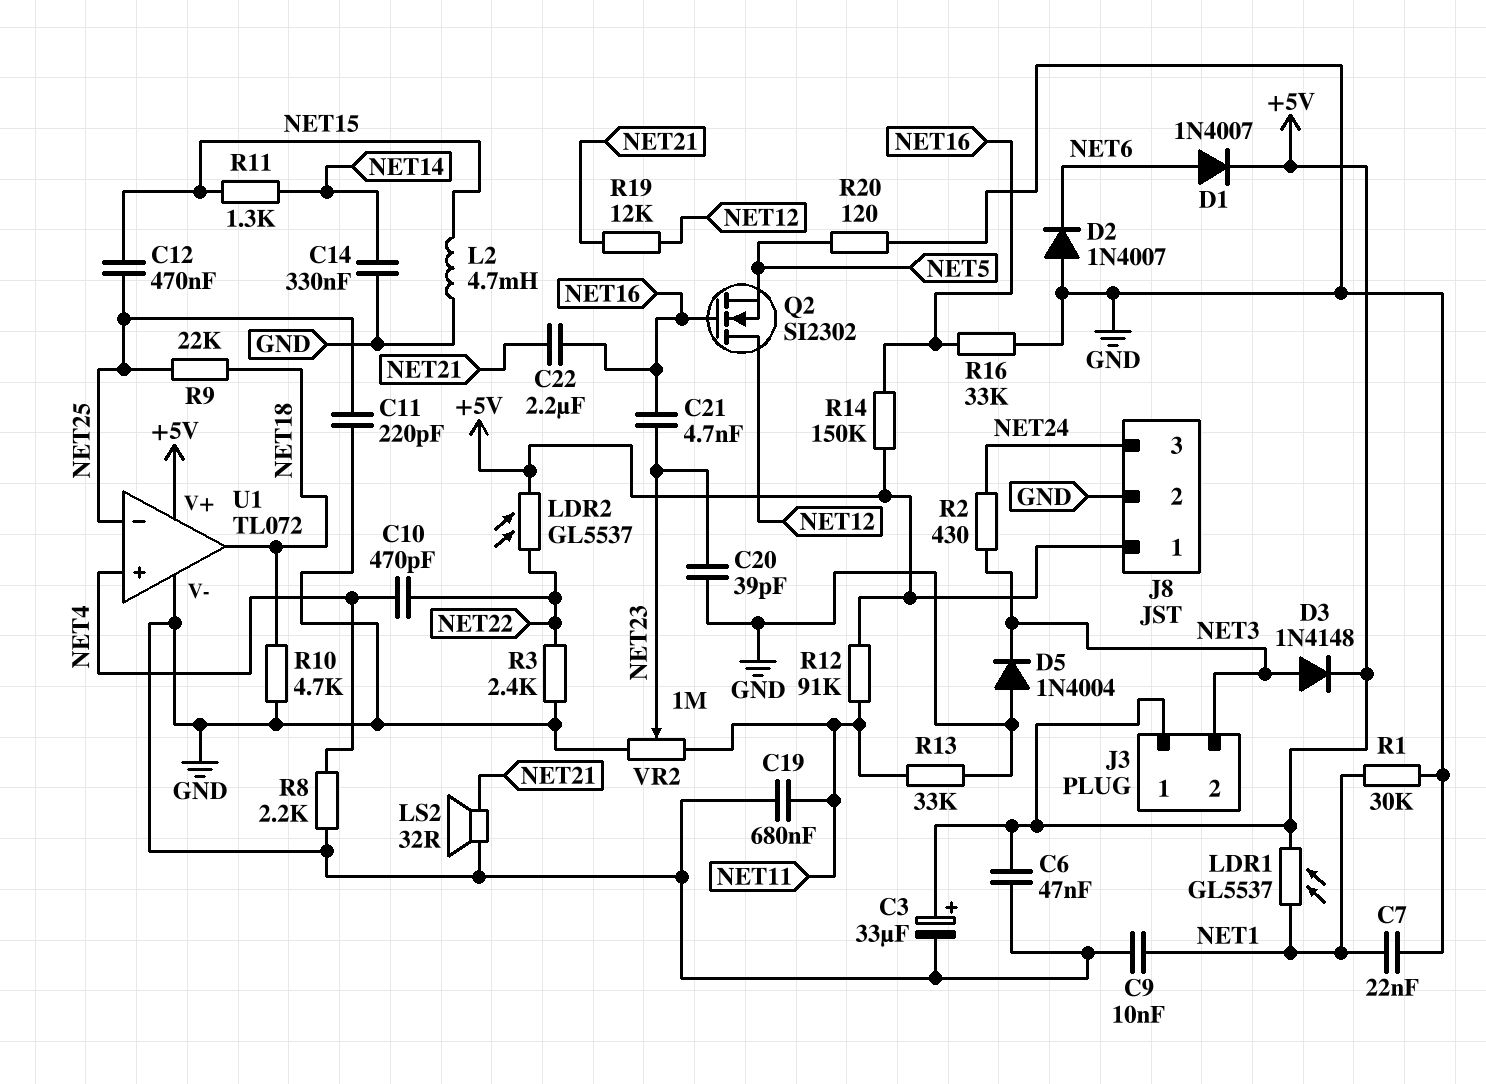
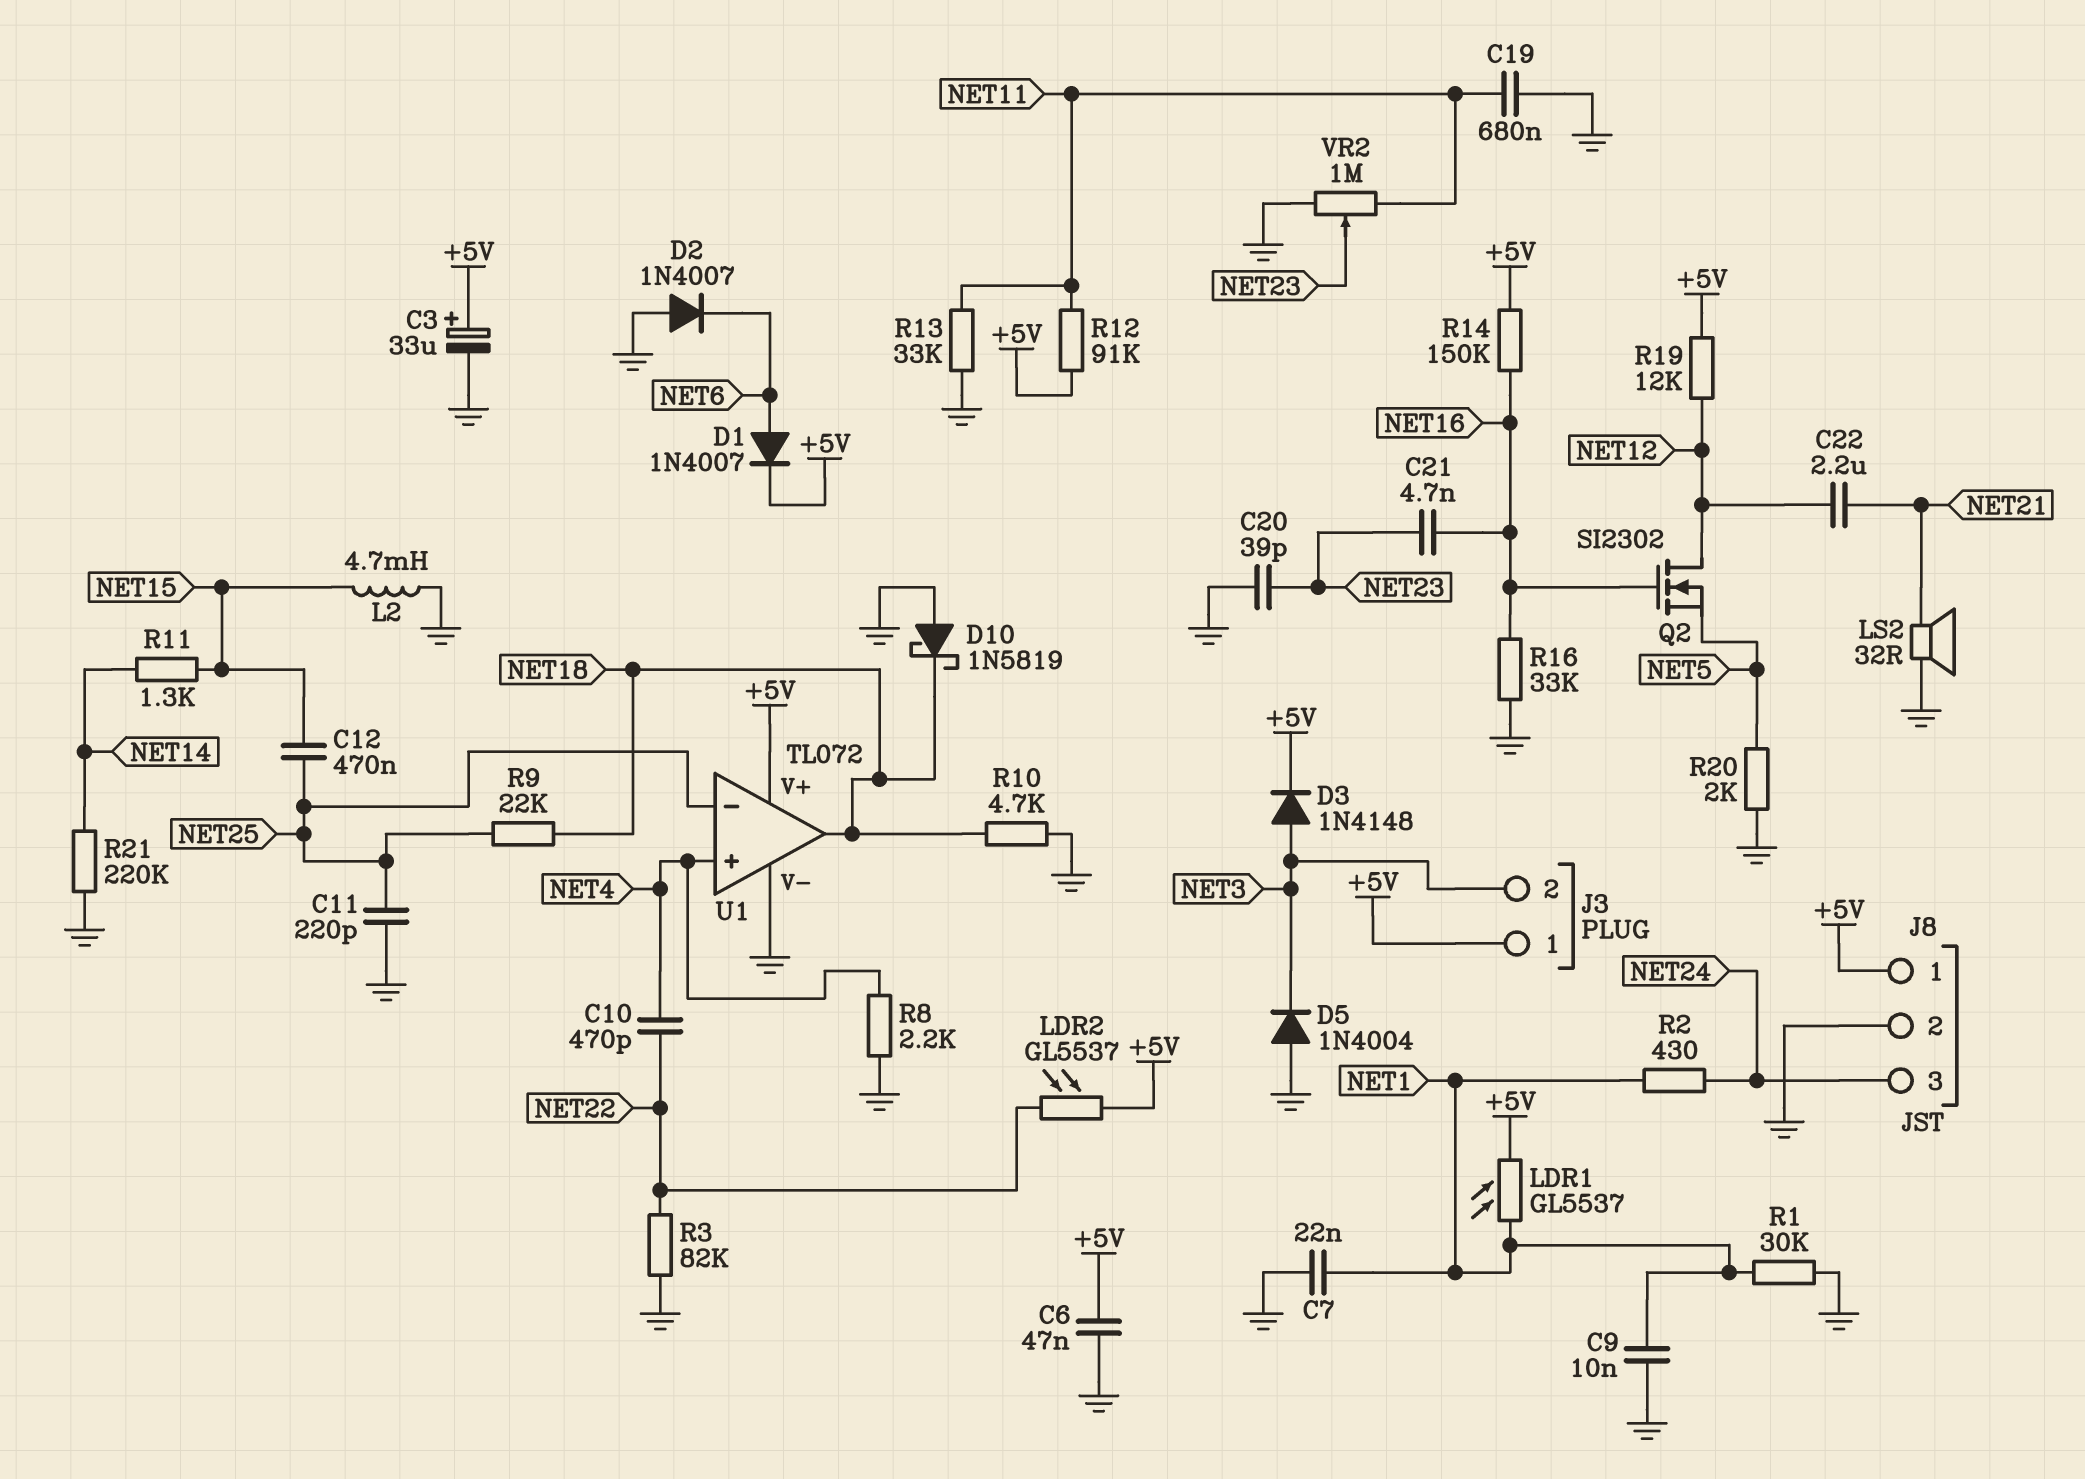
C14: 330nF (GND, NET14) -> none
C22: 2.2uF (NET16, NET21) -> 2.2uF (NET12, NET21)
D10: none -> schottky 1N5819 (A GND, K NET18)
R2: 430 (NET3, NET24) -> 430 (NET1, NET24)
R3: 2.4k (GND, NET22) -> 82k (GND, NET22)
R19: 12k (NET12, NET21) -> 12k (+5V, NET12)
R20: 120 (GND, NET5) -> 2k (GND, NET5)
R21: none -> 220k (GND, NET14)

